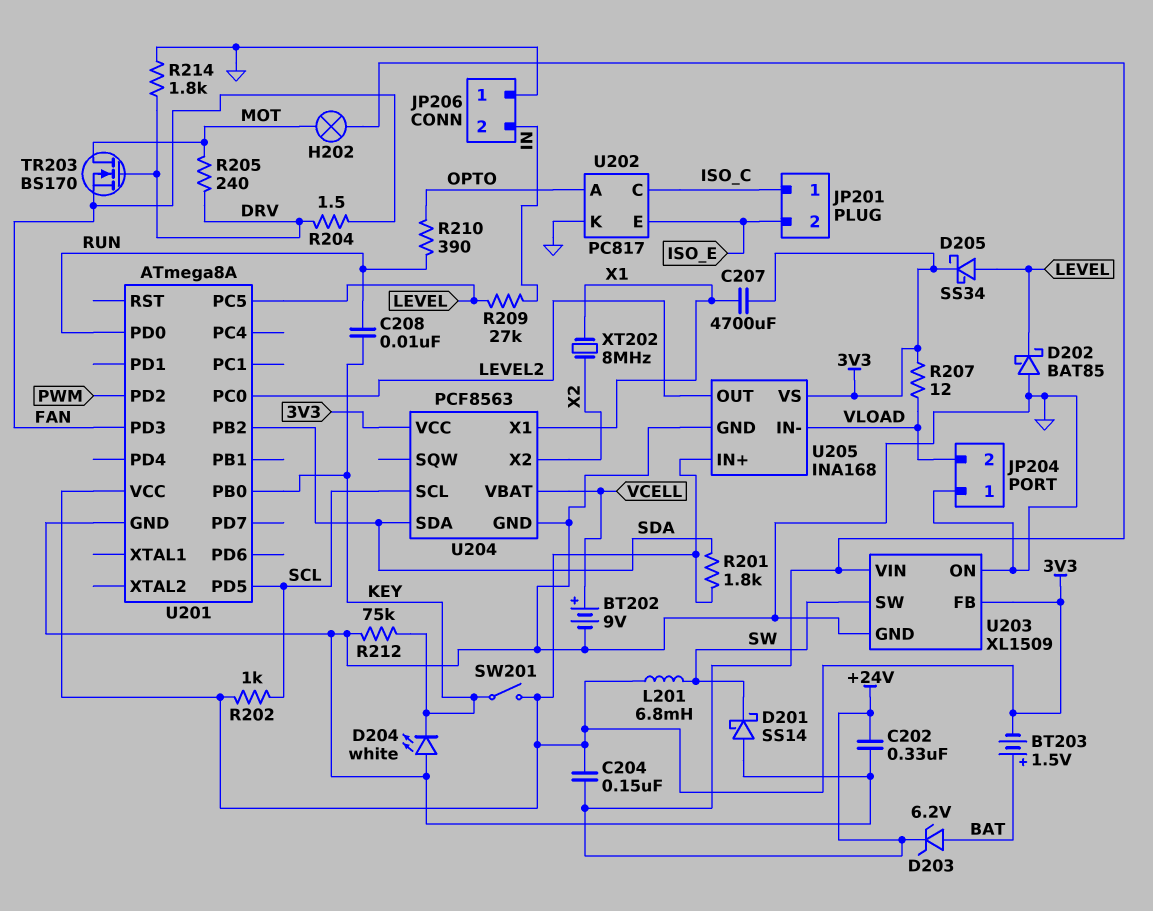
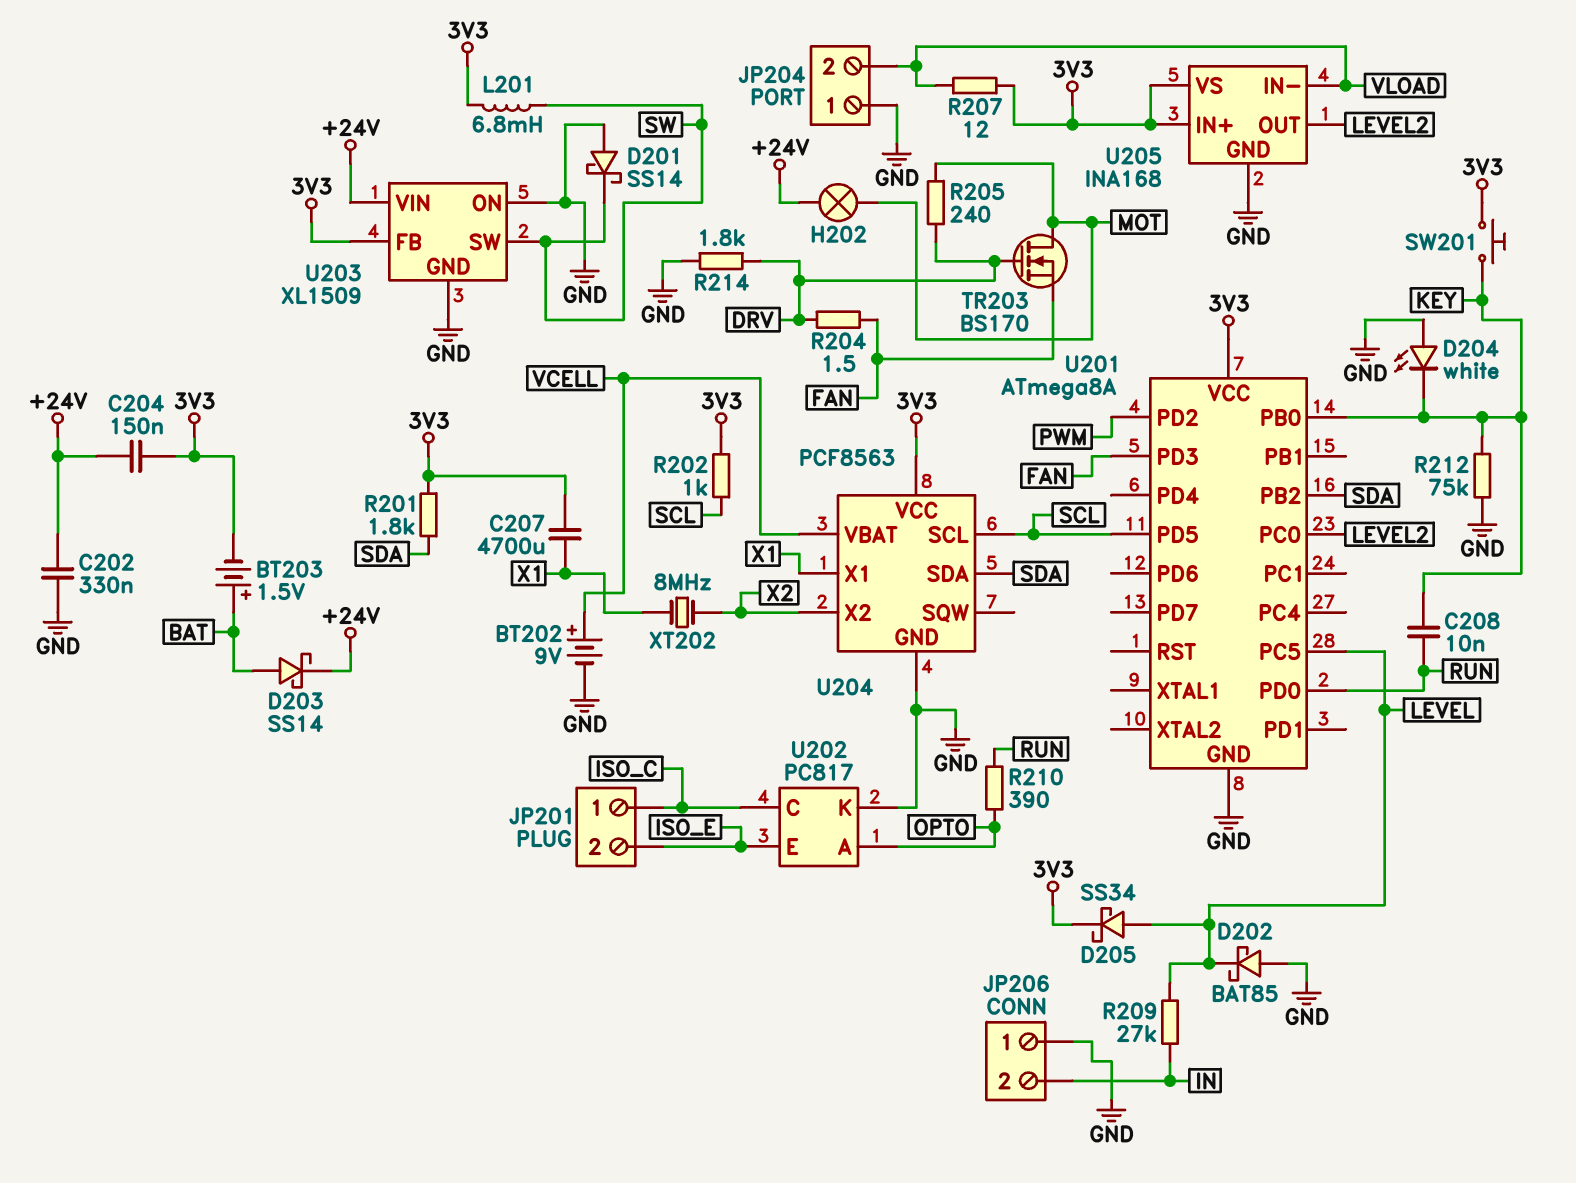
D203: zener 6.2V (A BAT, K +24V) -> schottky SS14 (A BAT, K +24V)
SW201: switch (3V3, KEY) -> button (3V3, KEY)

